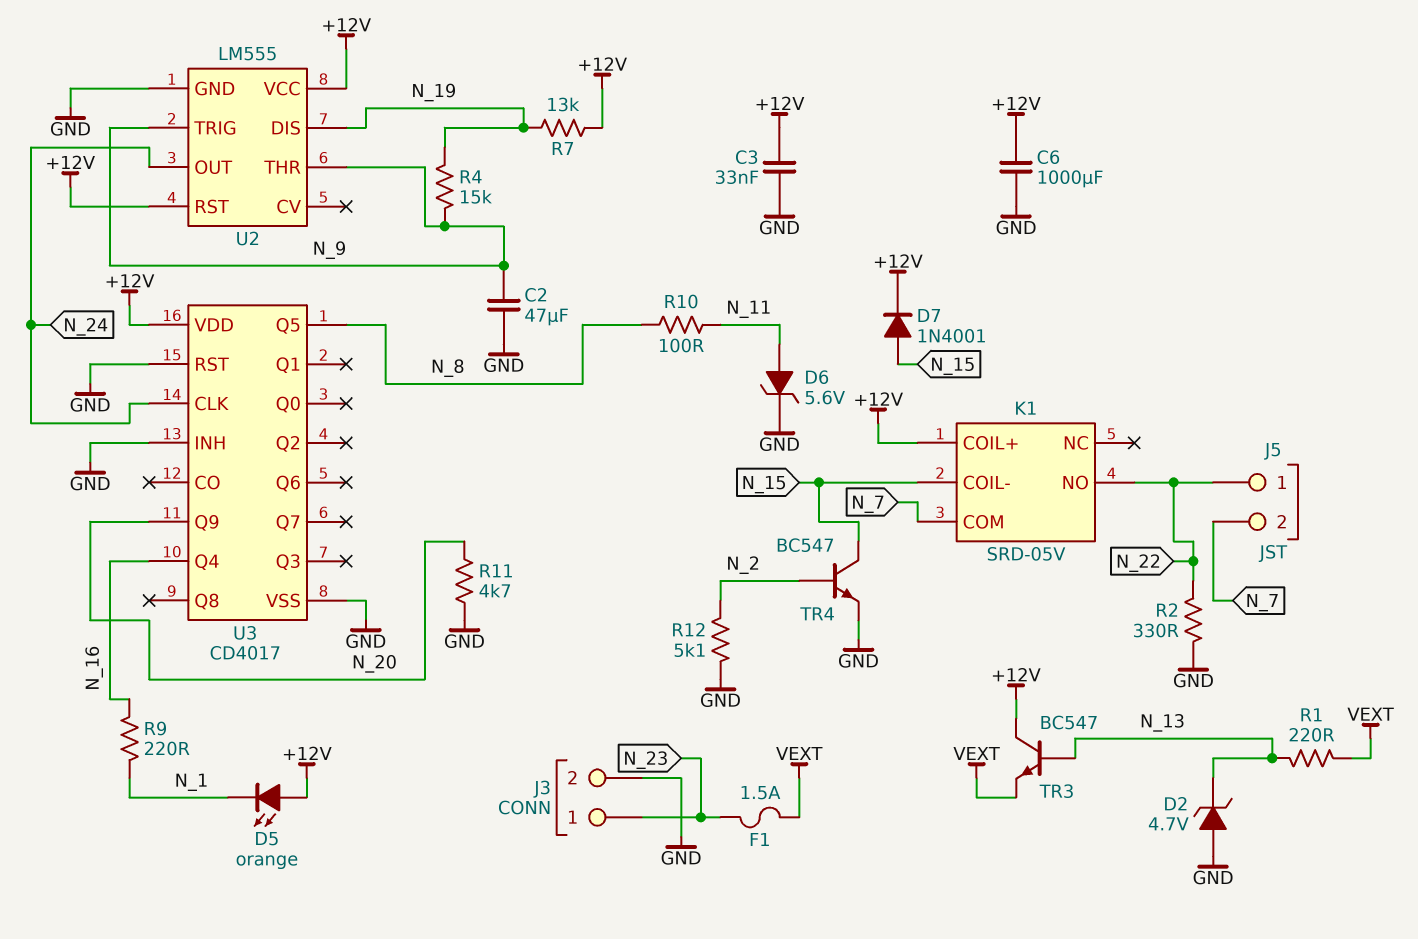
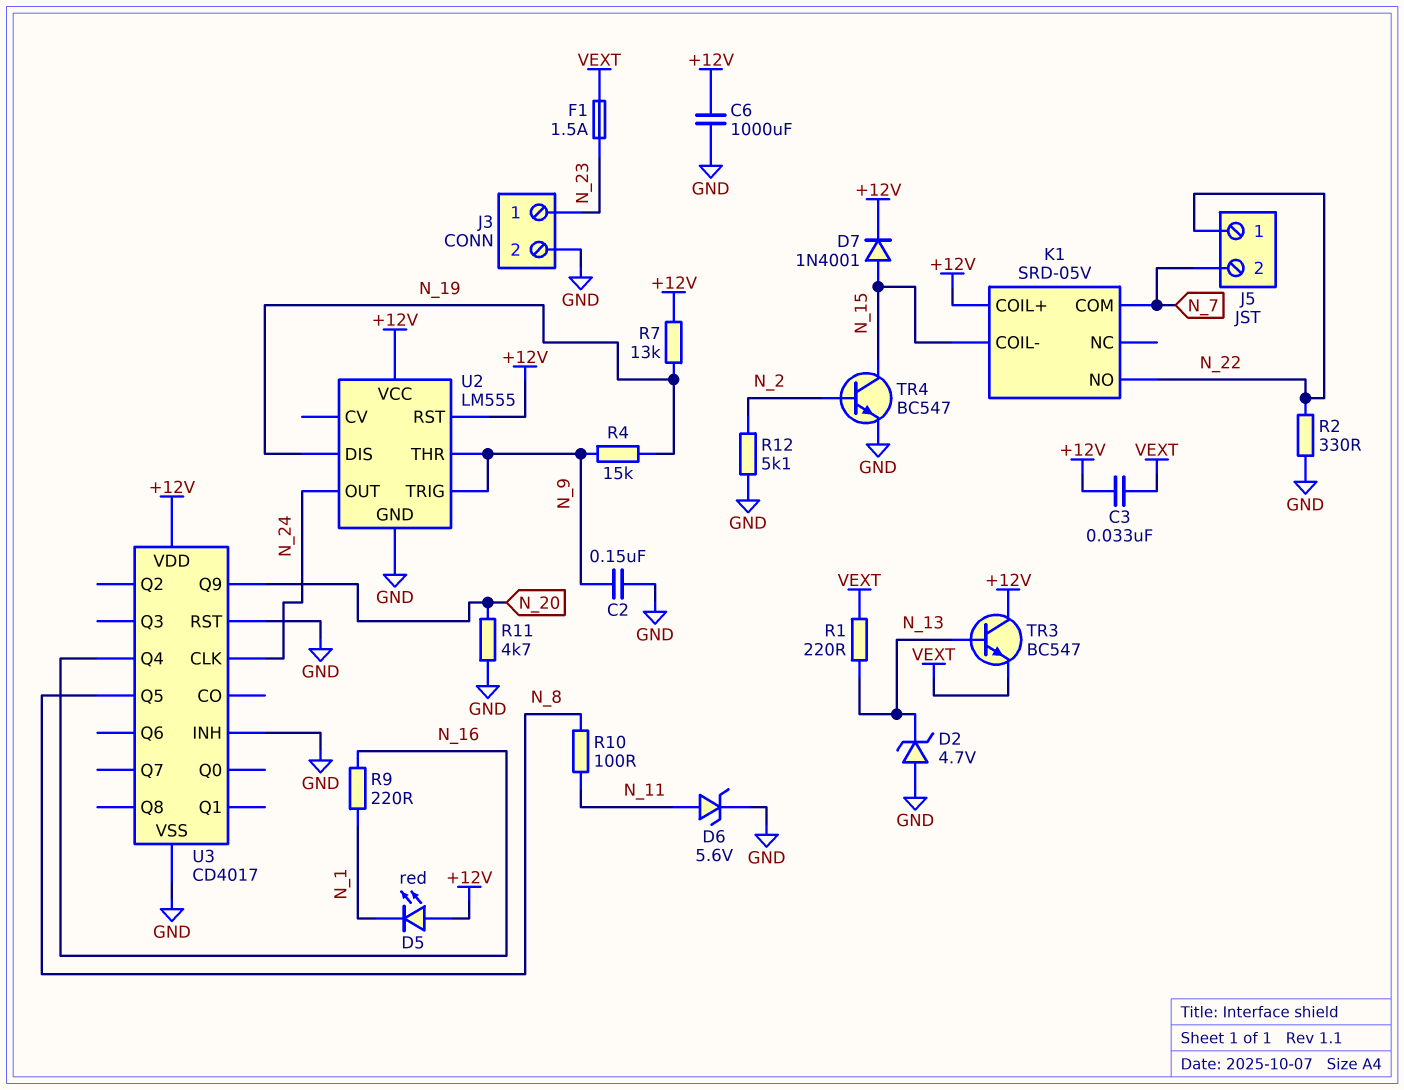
C2: 47uF (GND, N_9) -> 150nF (GND, N_9)
C3: 33nF (+12V, GND) -> 33nF (+12V, VEXT)
D5: LED orange (A +12V, K N_1) -> LED red (A +12V, K N_1)

